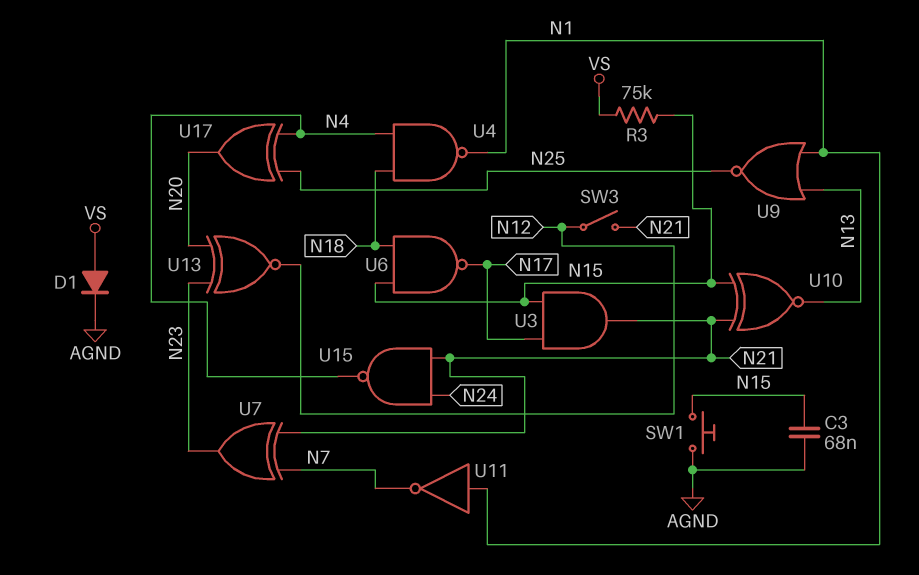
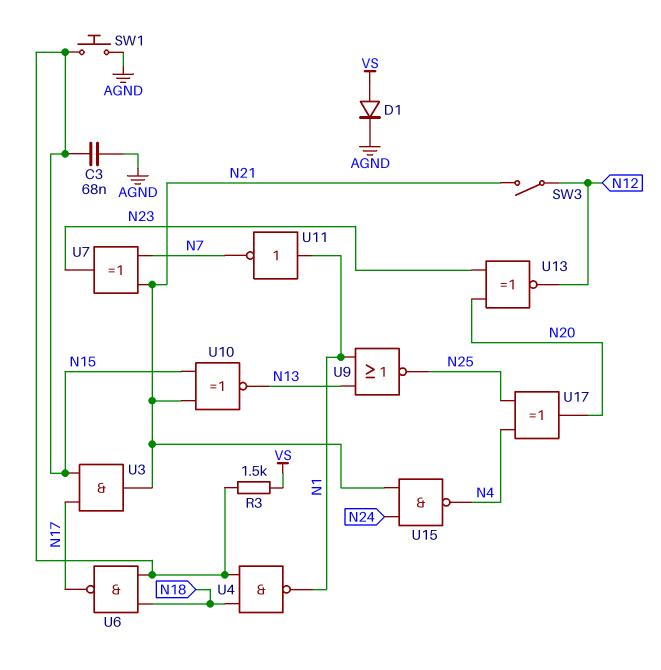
R3: 75k (N15, VS) -> 1.5k (N15, VS)
U4: NAND (in N4, in N18, out N1) -> NAND (in N15, in N18, out N1)

